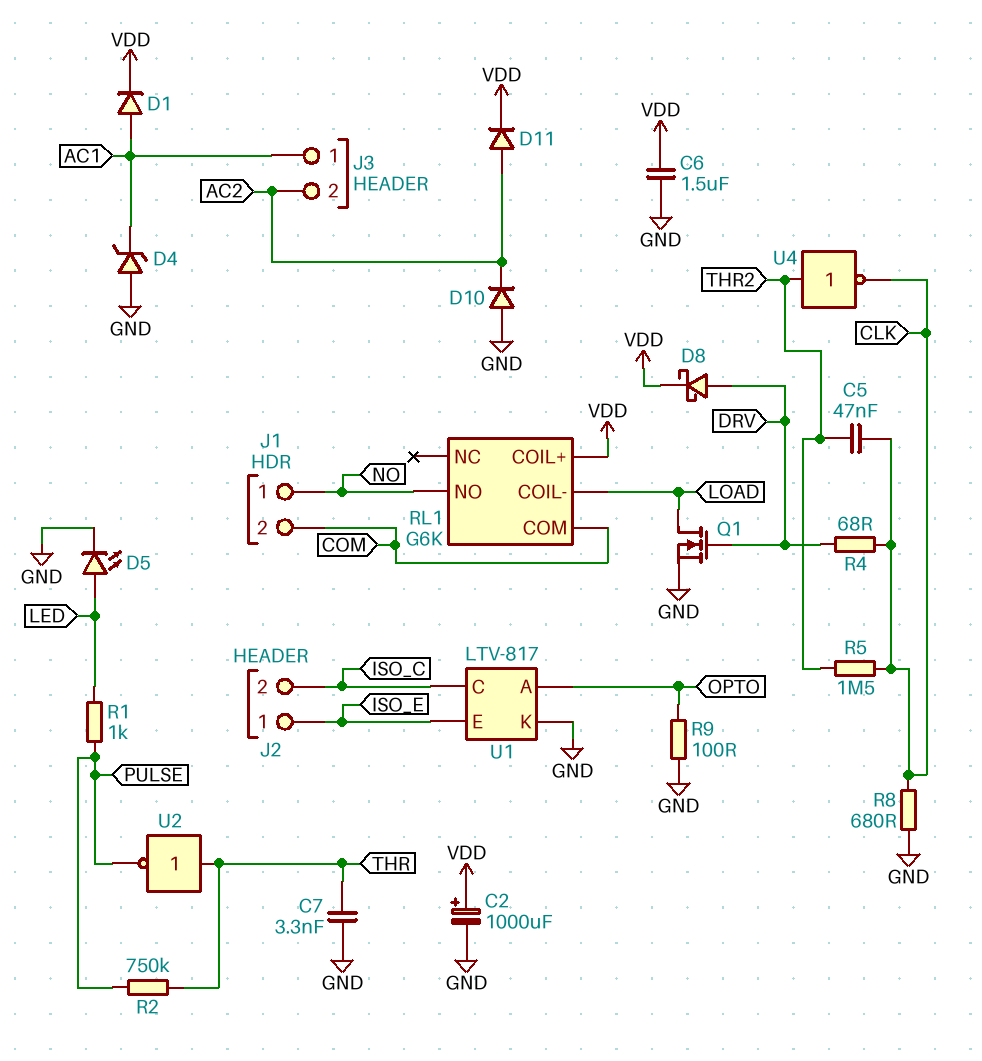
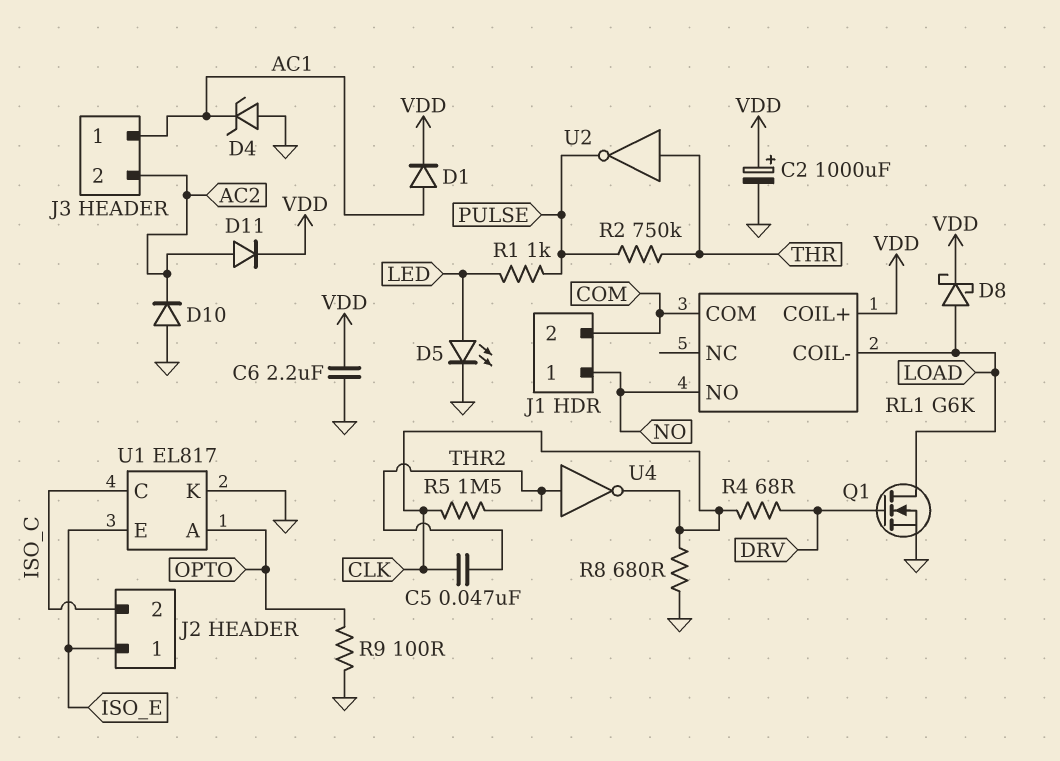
C6: 1.5uF (GND, VDD) -> 2.2uF (GND, VDD)
C7: 3.3nF (GND, THR) -> none
D8: schottky (A DRV, K VDD) -> schottky (A LOAD, K VDD)
U1: LTV-817 -> EL817

